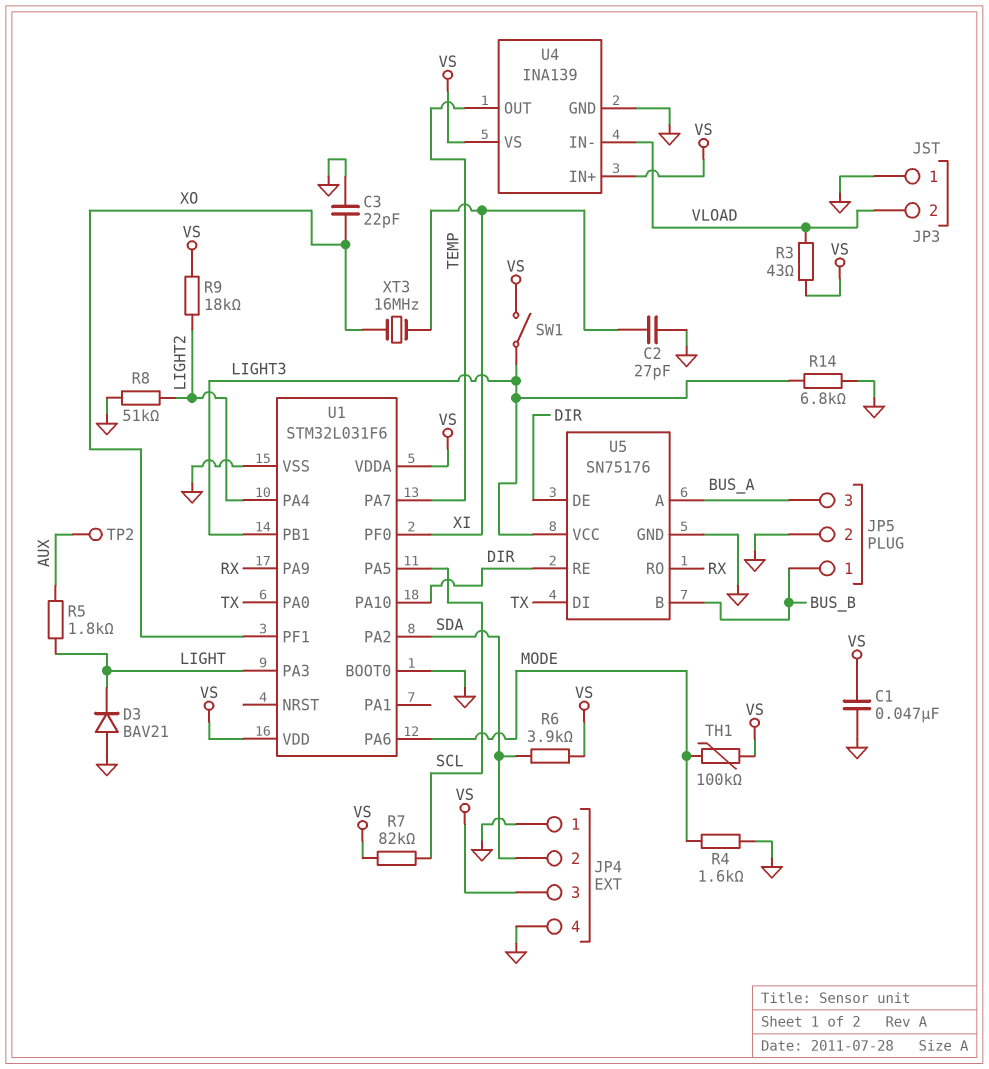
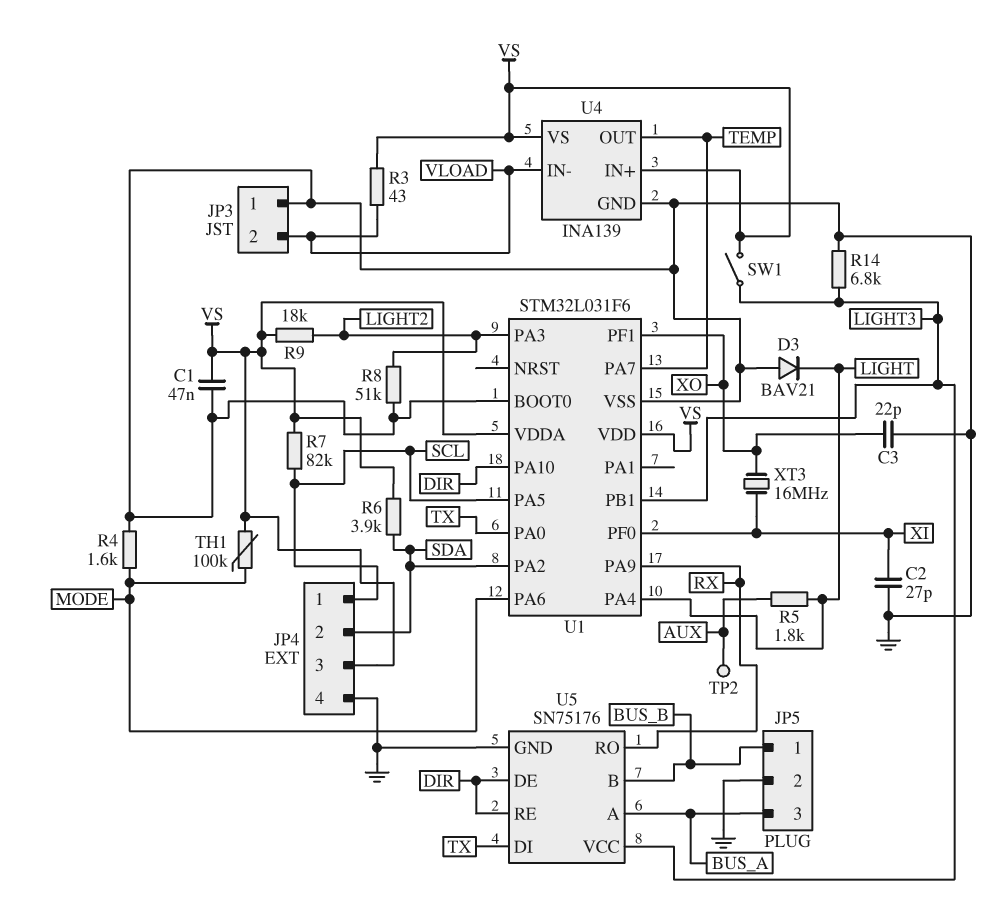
JP4 pin 1: GND -> SCL
U1 pin PA3: LIGHT -> LIGHT2
U1 pin PA4: LIGHT2 -> LIGHT

